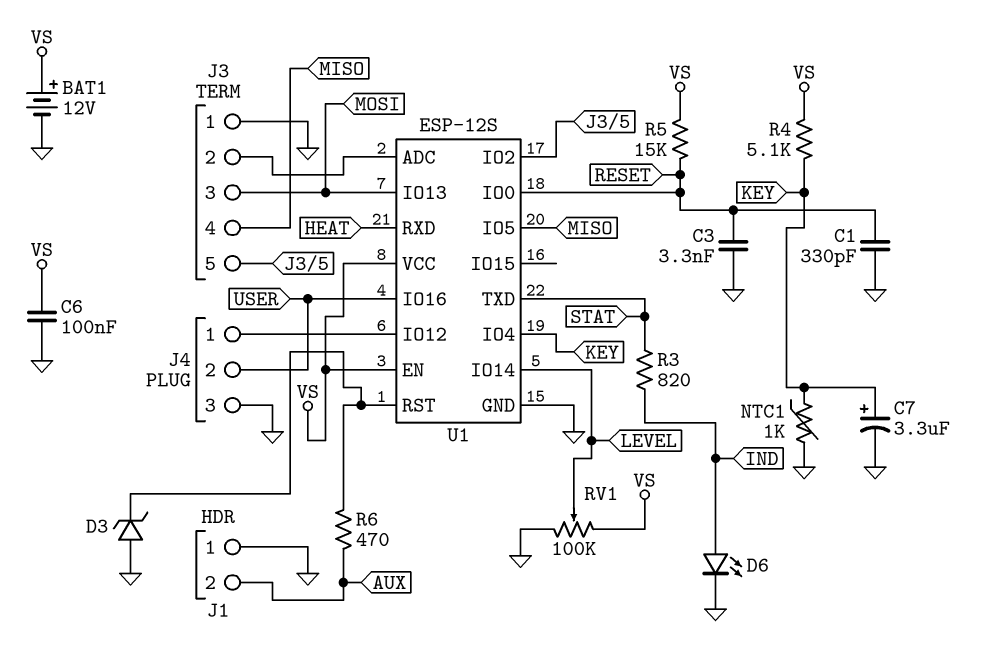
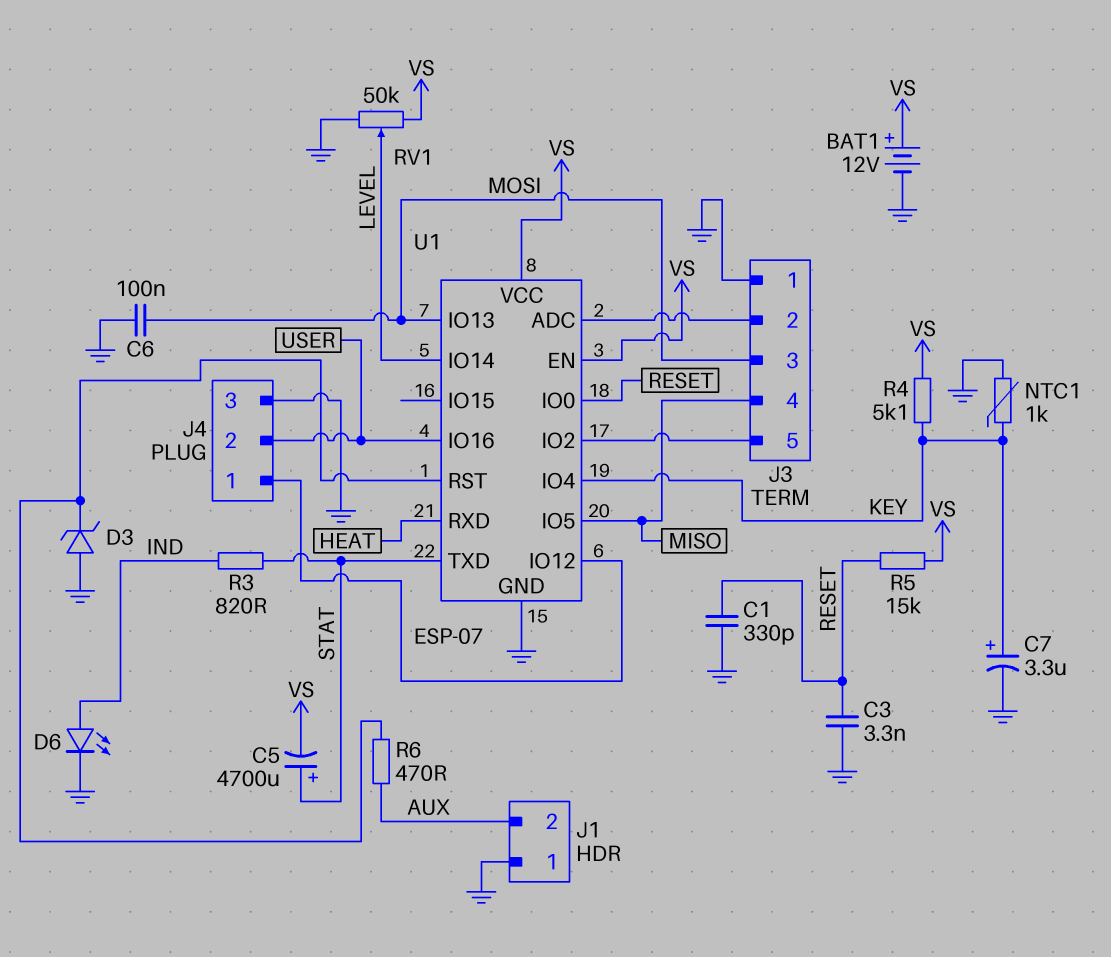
C5: none -> 4700uF (plus STAT, minus VS)
C6: 100nF (GND, VS) -> 100nF (GND, MOSI)
RV1: 100k (GND, VS, wiper LEVEL) -> 50k (GND, VS, wiper LEVEL)
U1: ESP-12S -> ESP-07

